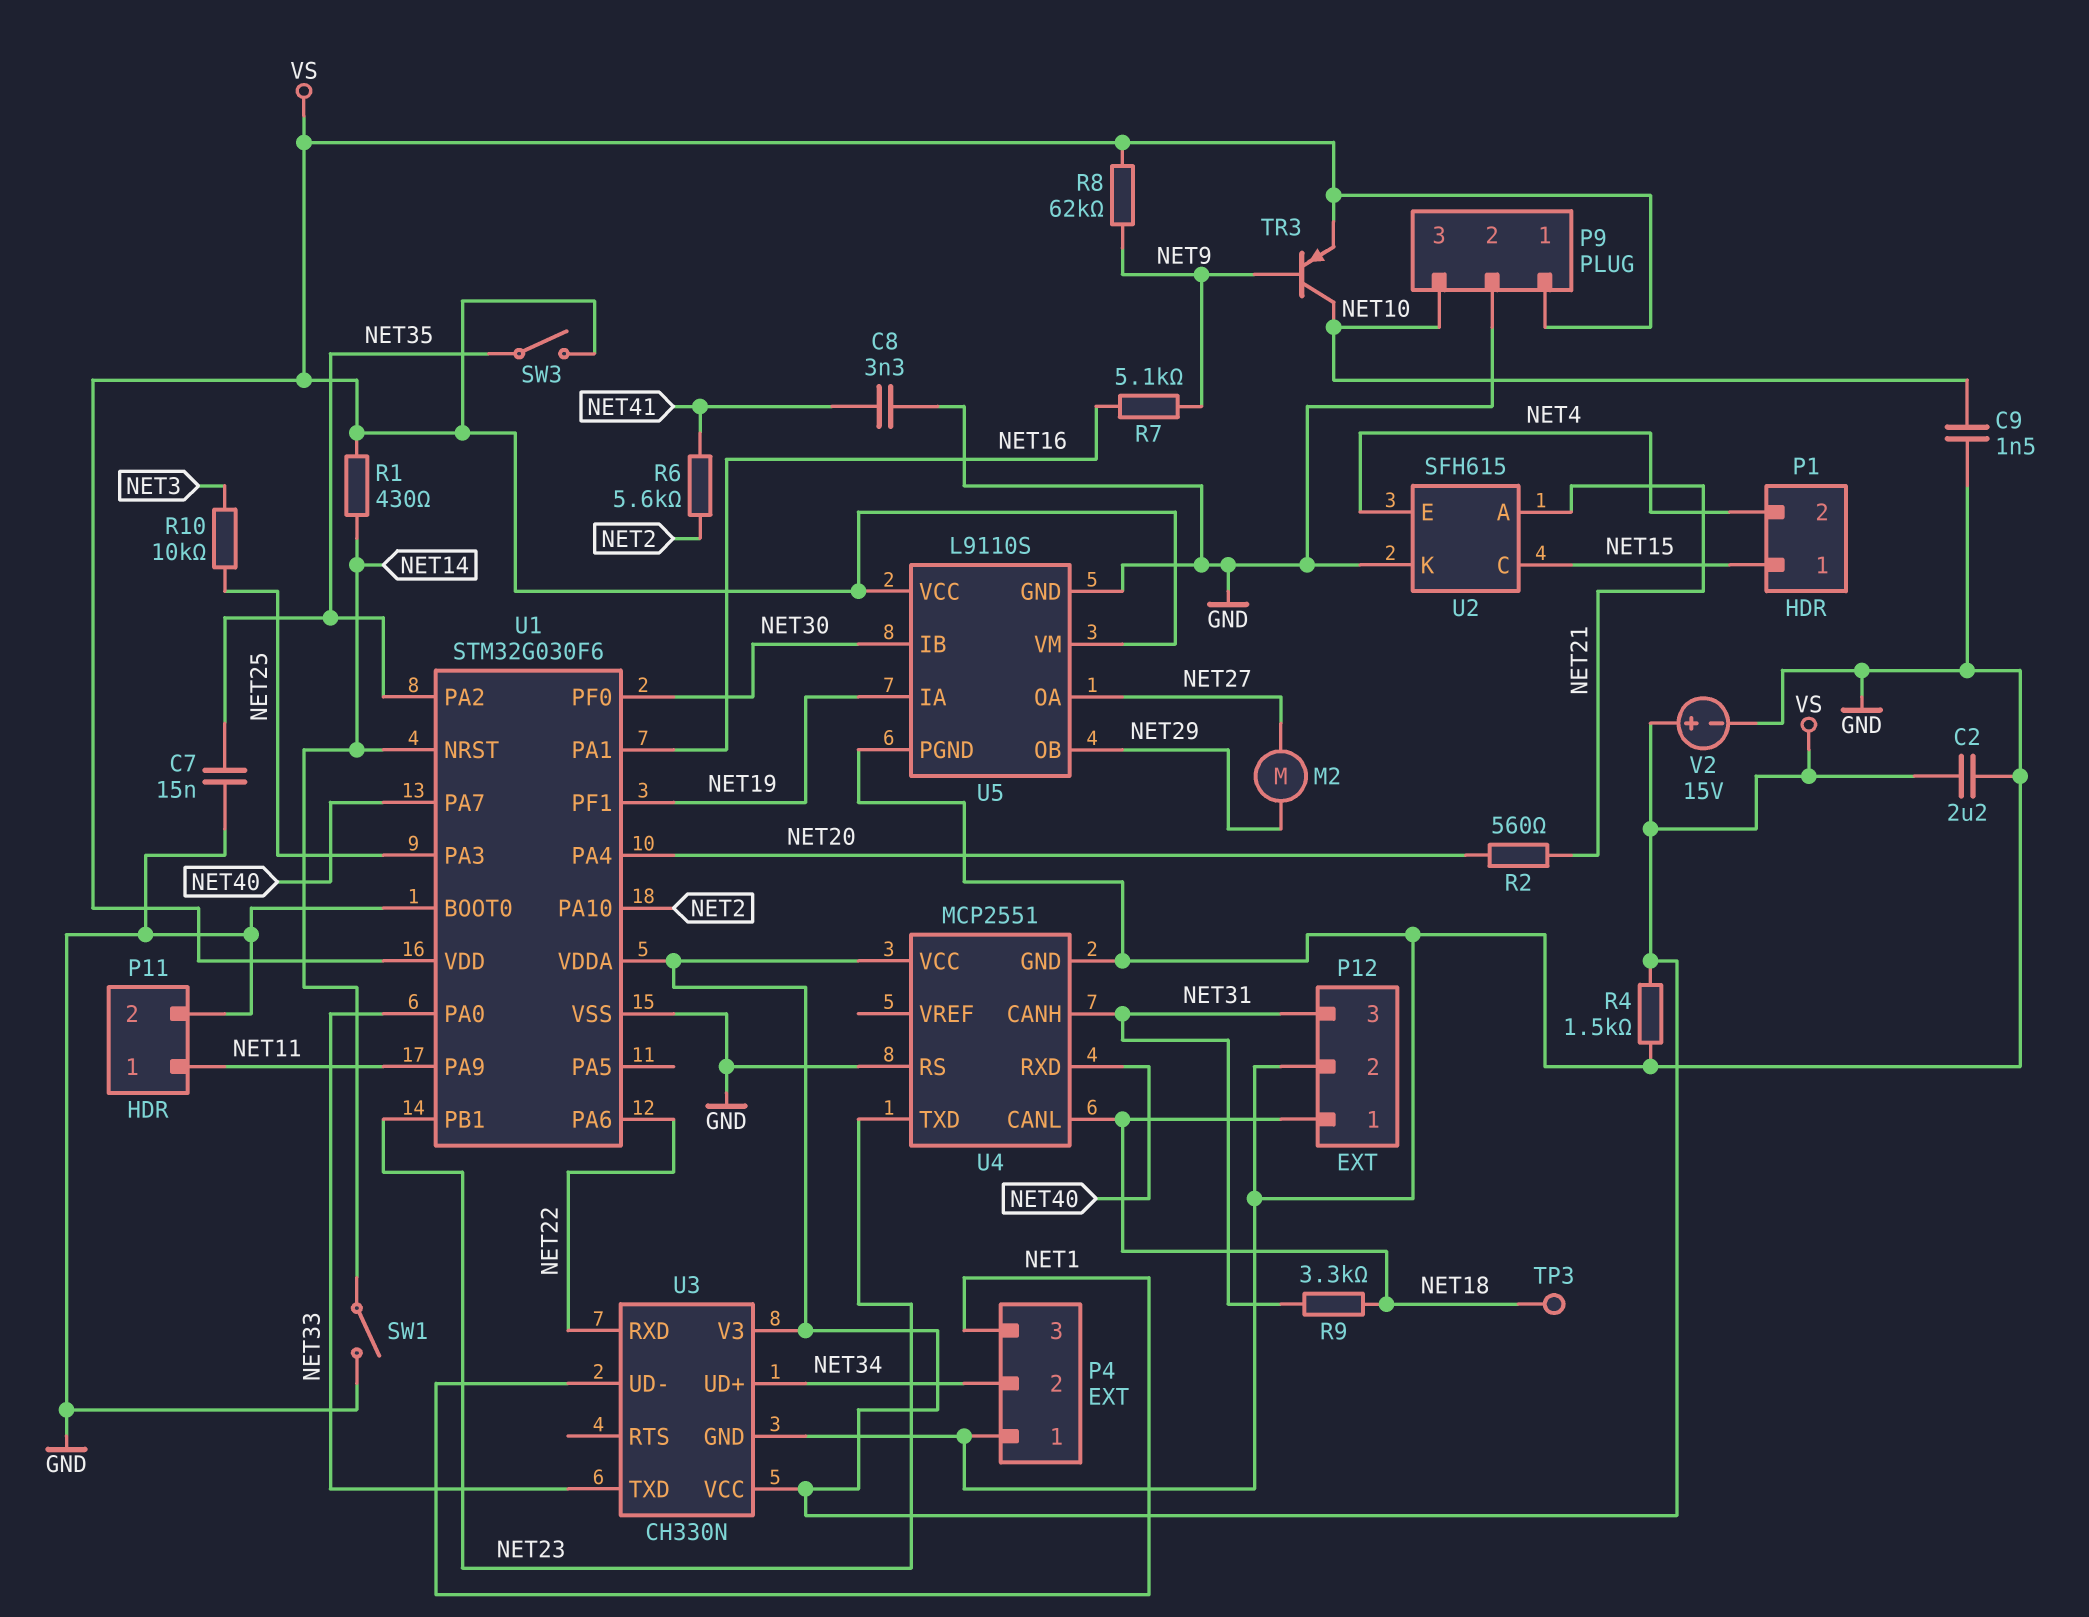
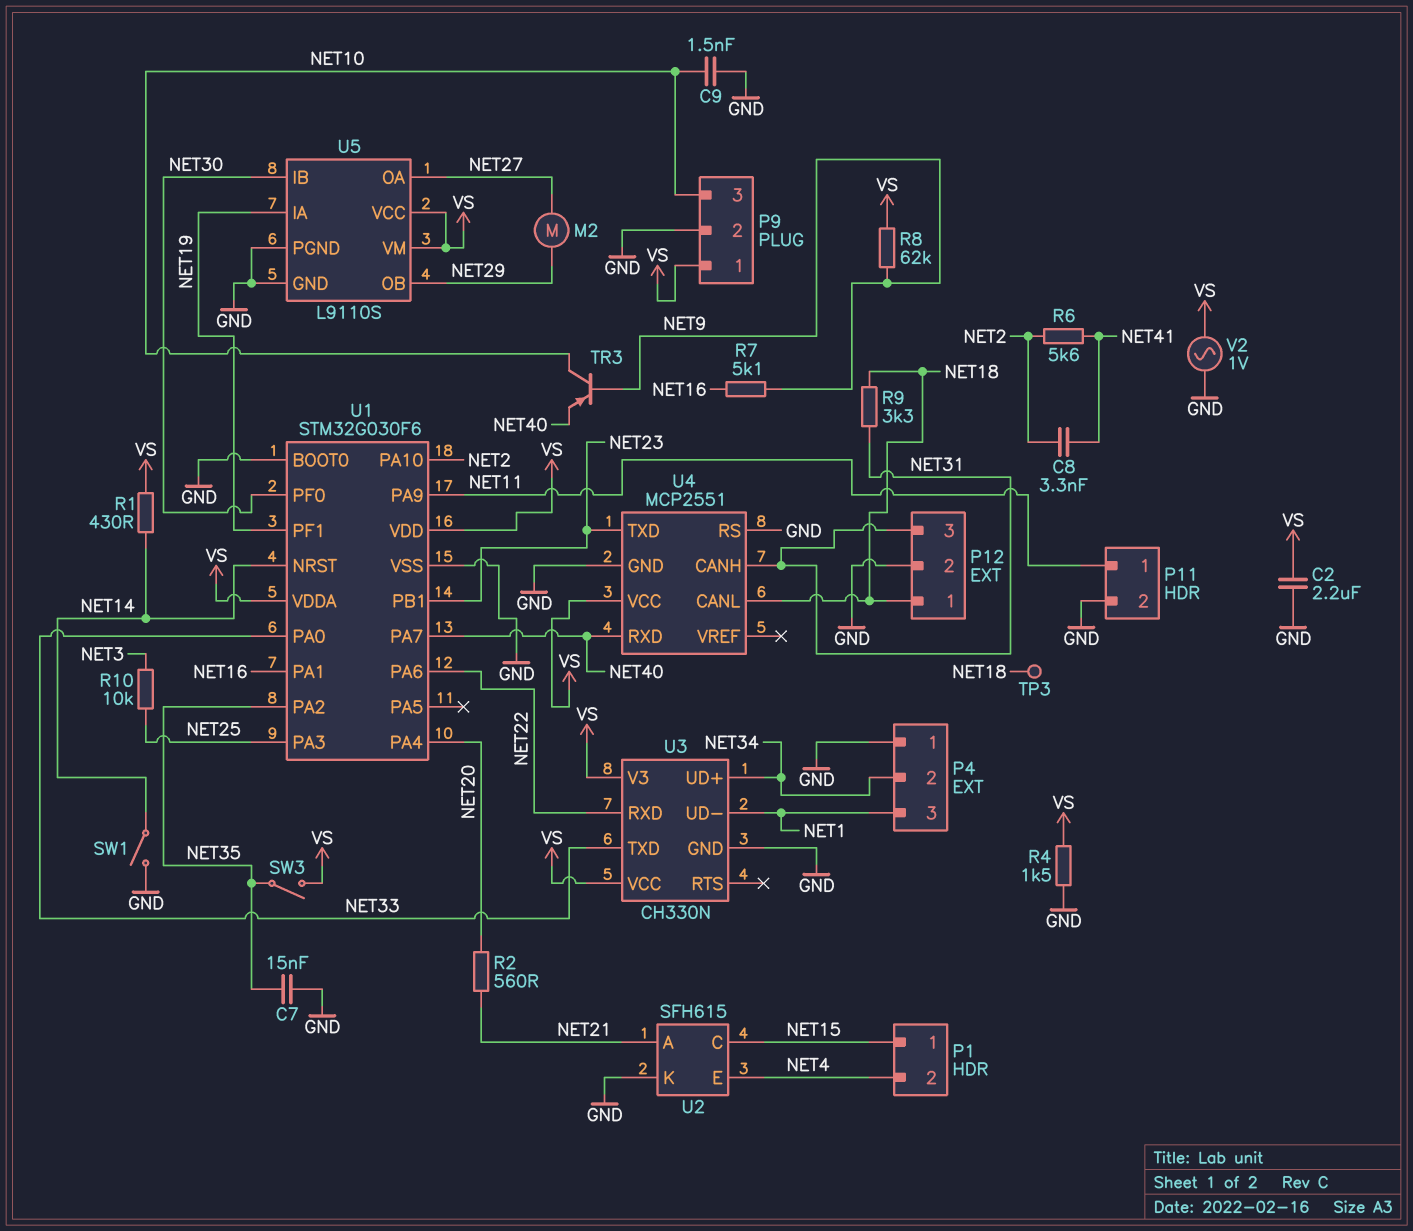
C8: 3.3nF (GND, NET41) -> 3.3nF (NET2, NET41)
TR3: PNP (B NET9, C NET10, E VS) -> PNP (B NET9, C NET10, E NET40)
V2: 15V (plus VS, minus GND) -> AC 1V (GND, VS)

